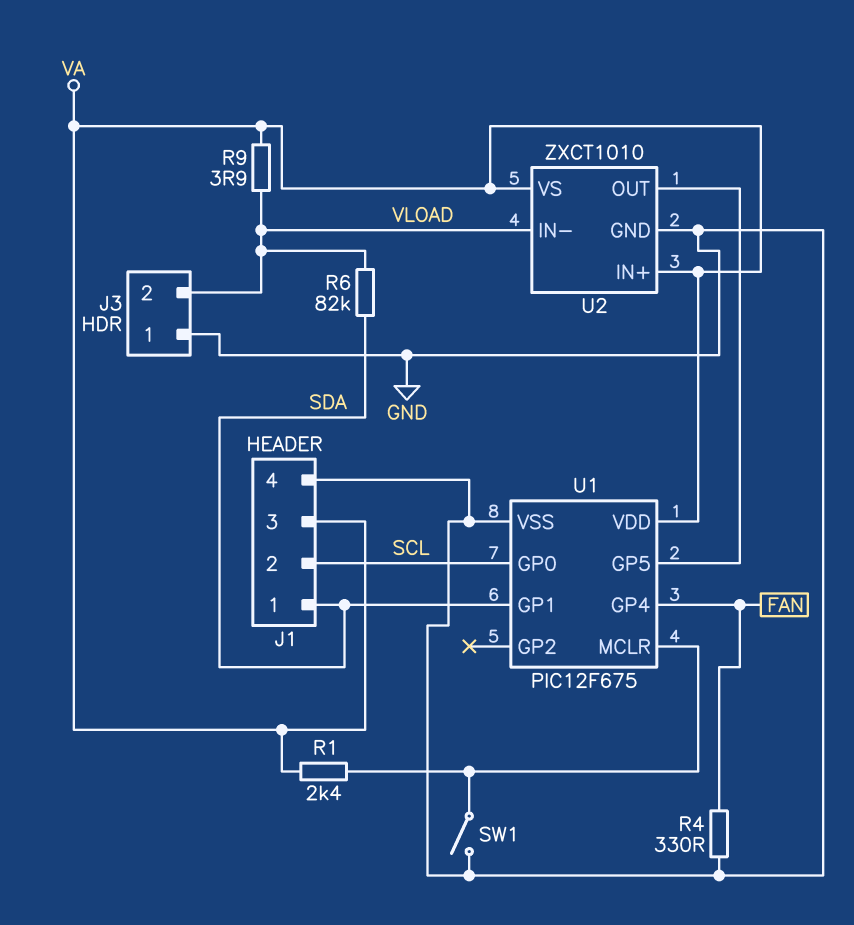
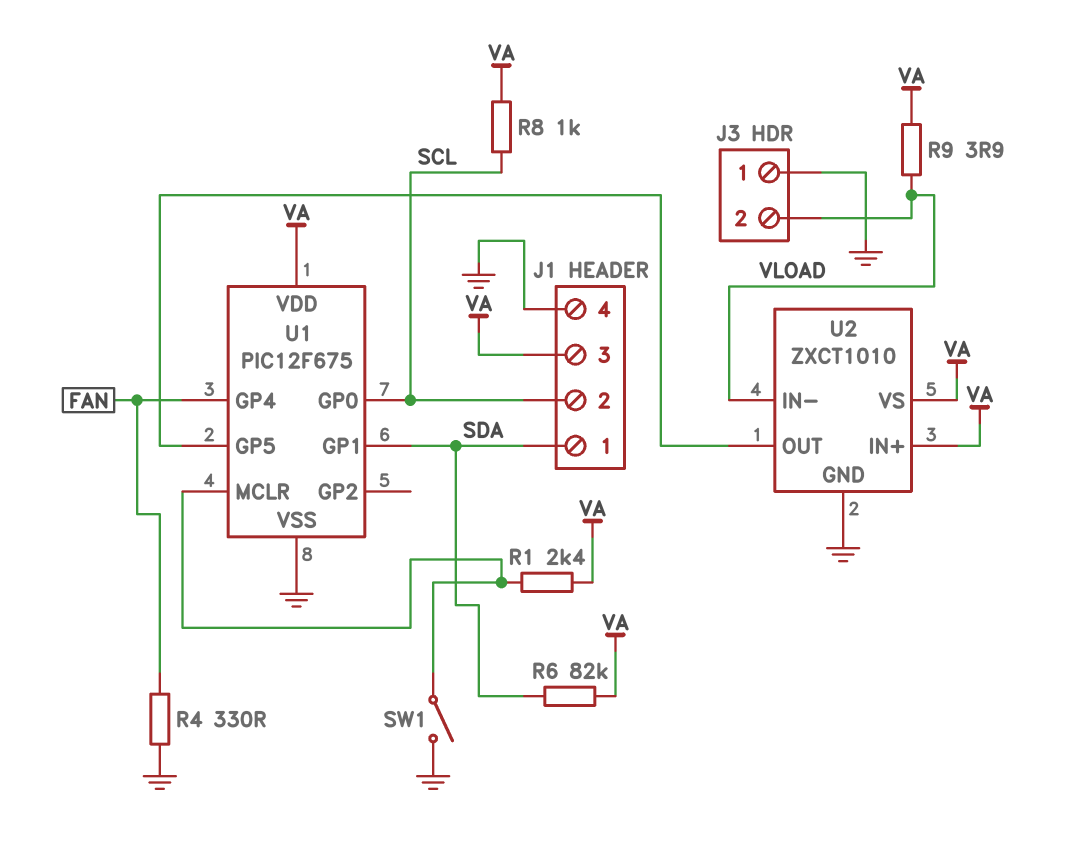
R6: 82k (SDA, VLOAD) -> 82k (SDA, VA)
R8: none -> 1k (SCL, VA)

